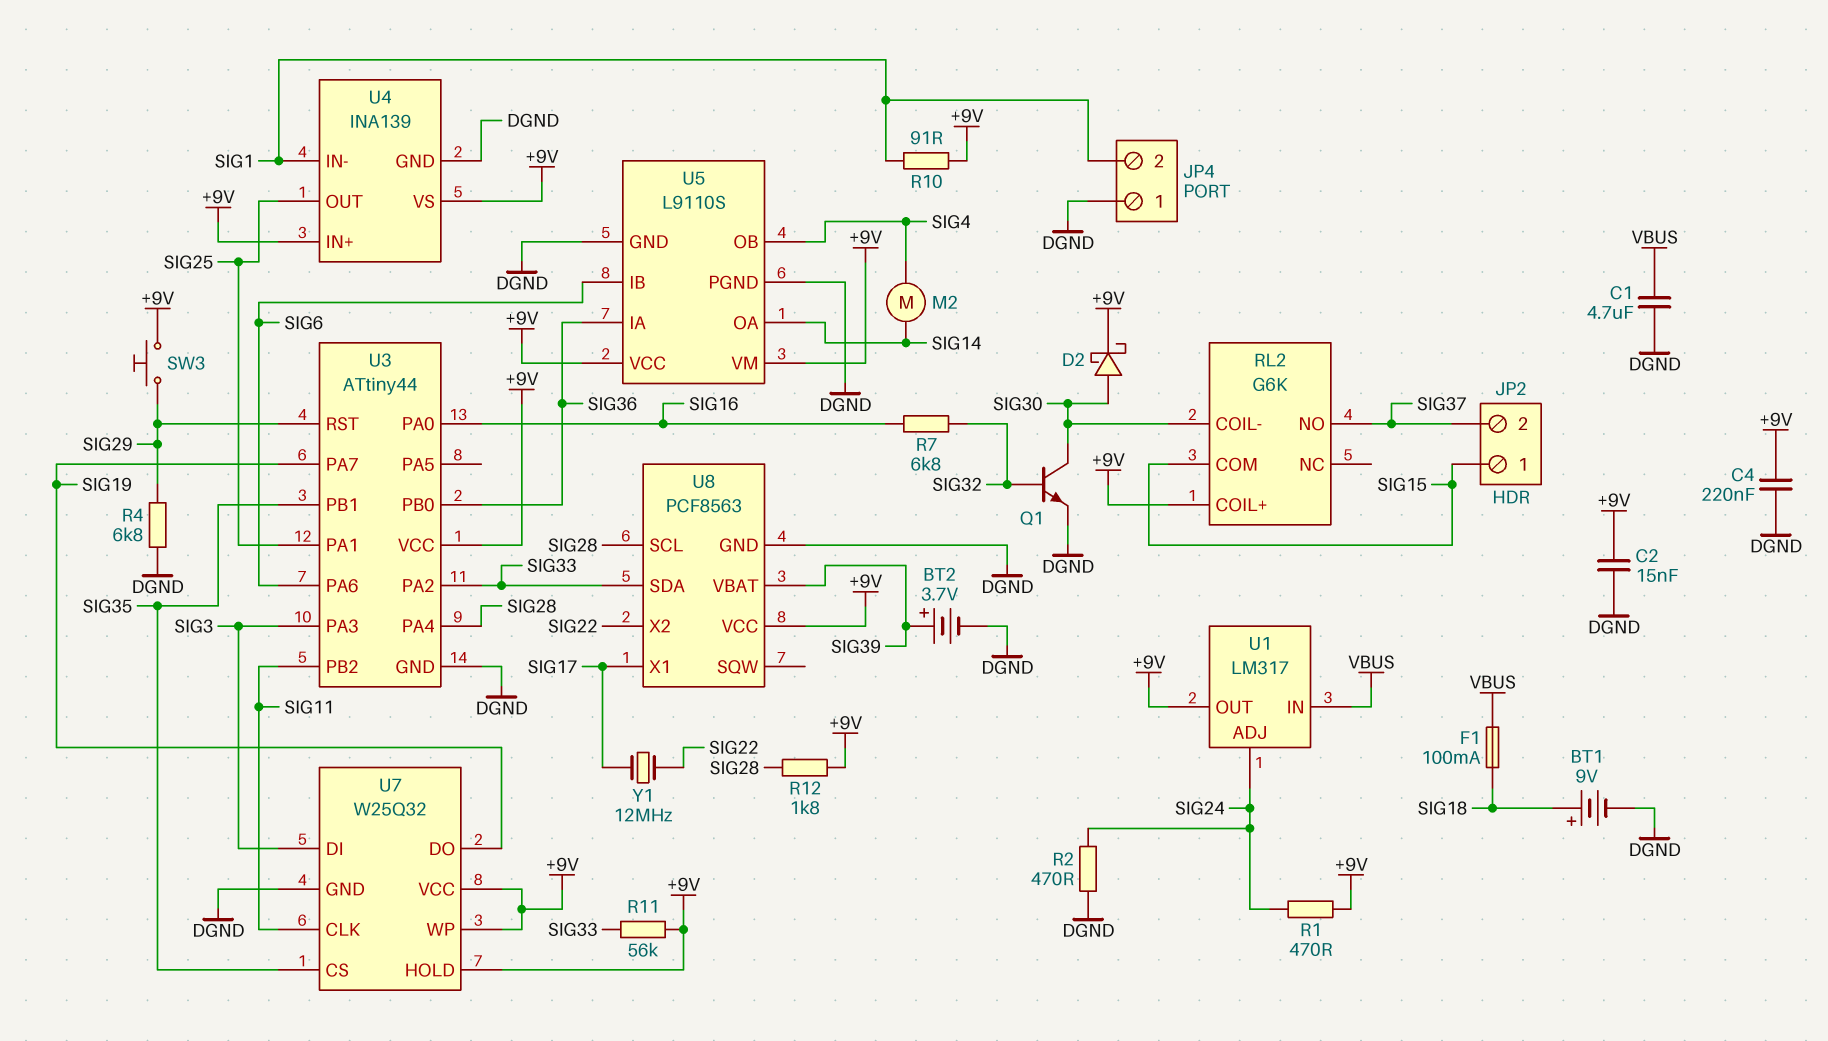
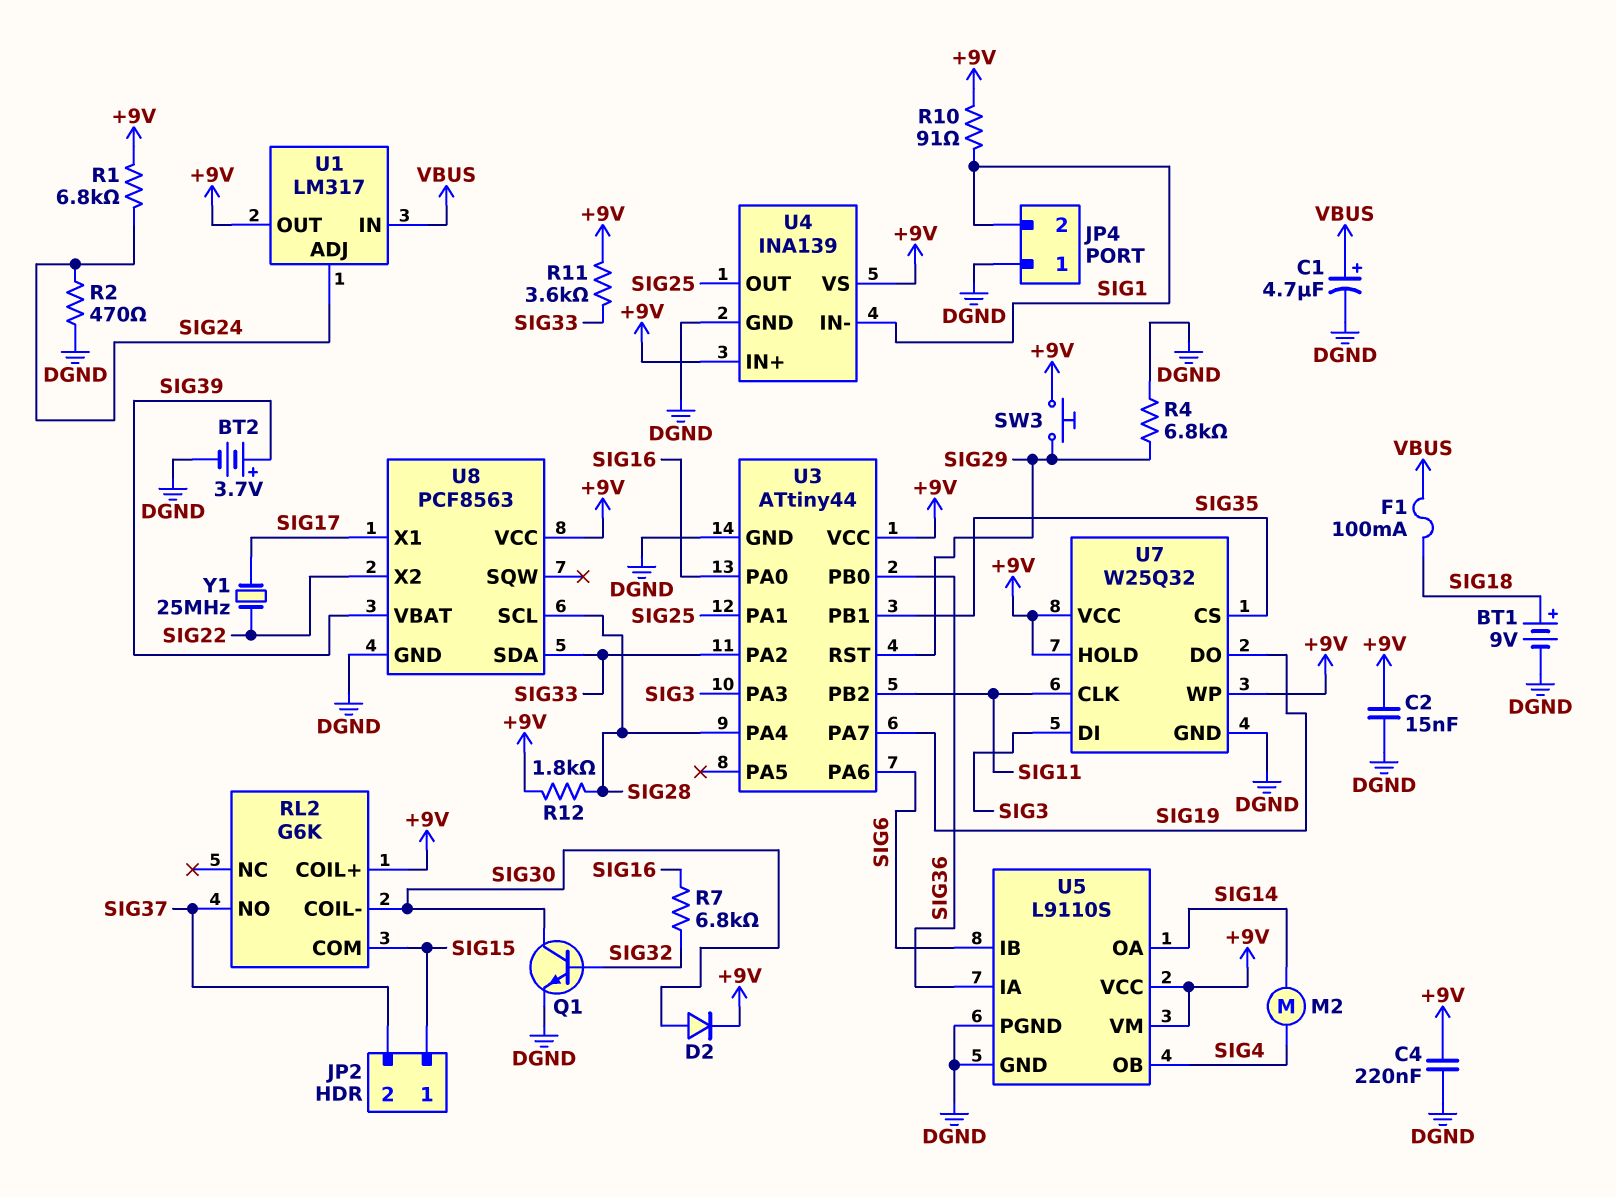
C1: 4.7uF (DGND, VBUS) -> 4.7uF (plus VBUS, minus DGND)
D2: schottky (A SIG30, K +9V) -> diode (A SIG30, K +9V)
R1: 470 (+9V, SIG24) -> 6.8k (+9V, SIG24)
R11: 56k (+9V, SIG33) -> 3.6k (+9V, SIG33)
Y1: 12MHz (SIG17, SIG22) -> 25MHz (SIG17, SIG22)

